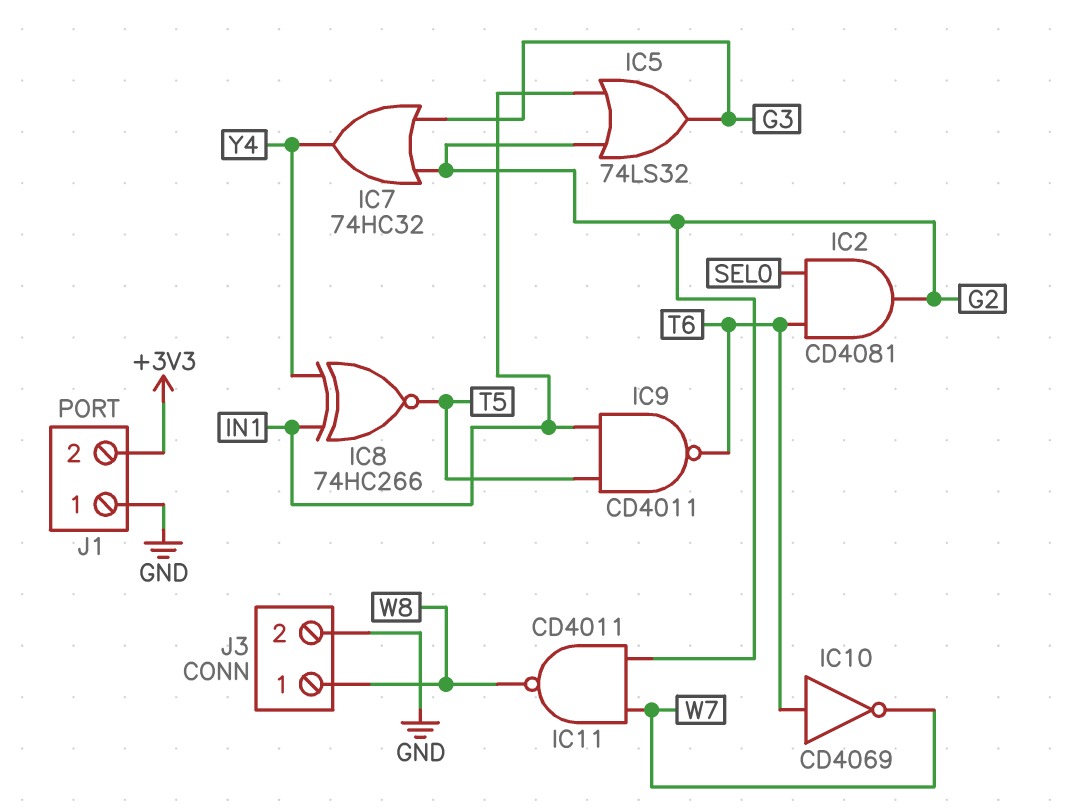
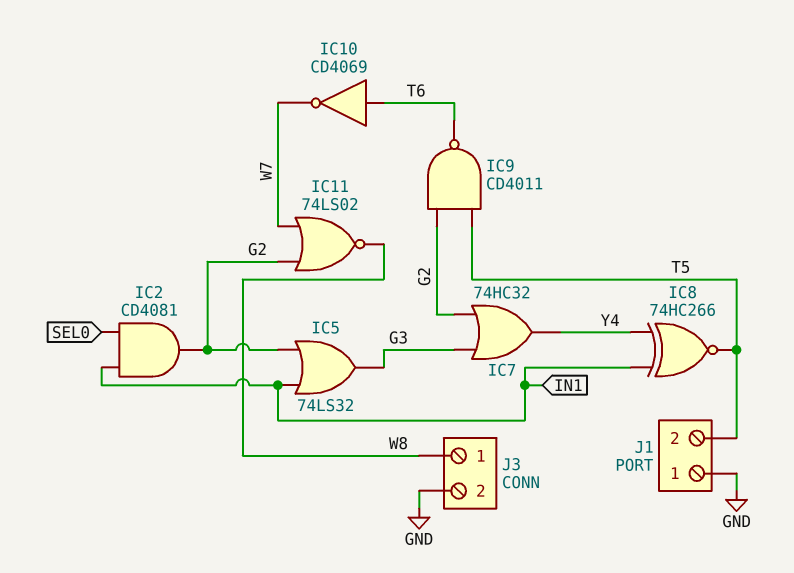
IC2: AND CD4081 (in SEL0, in T6, out G2) -> AND CD4081 (in IN1, in SEL0, out G2)
IC9: NAND CD4011 (in IN1, in T5, out T6) -> NAND CD4011 (in G2, in T5, out T6)
IC11: NAND CD4011 (in G2, in W7, out W8) -> NOR 74LS02 (in G2, in W7, out W8)
J1 pin 2: +3V3 -> T5

